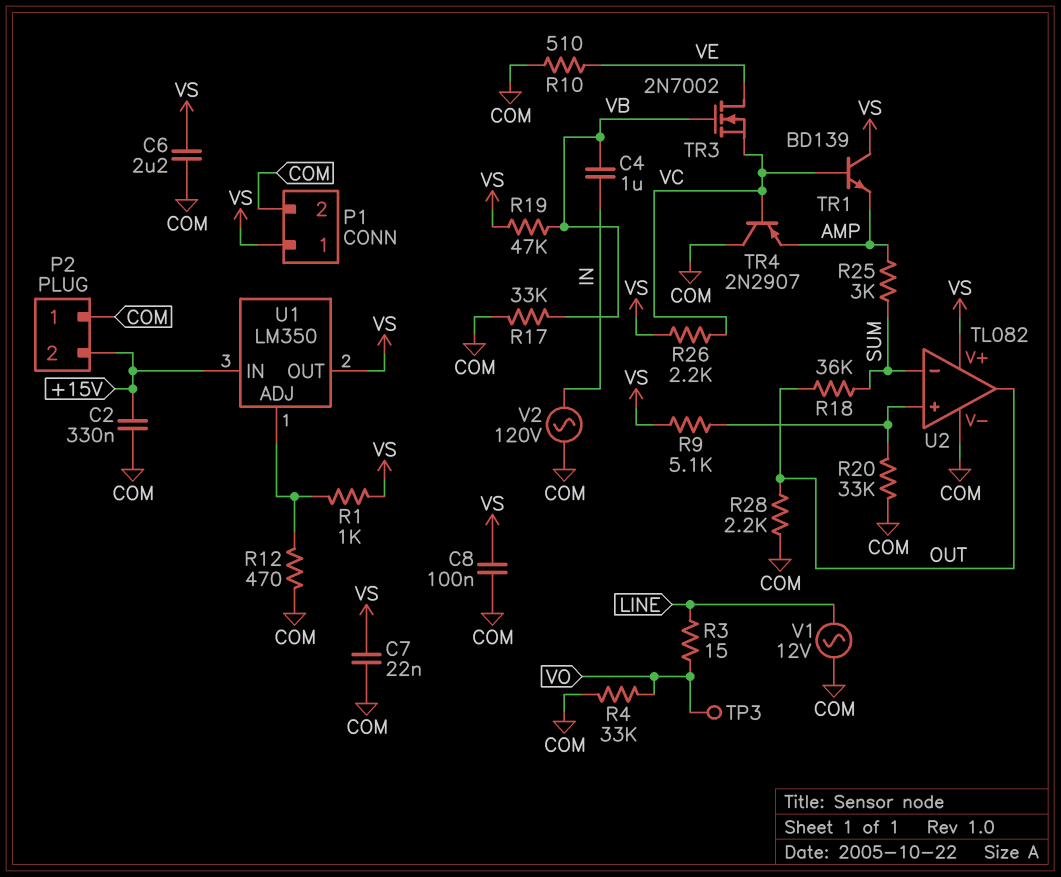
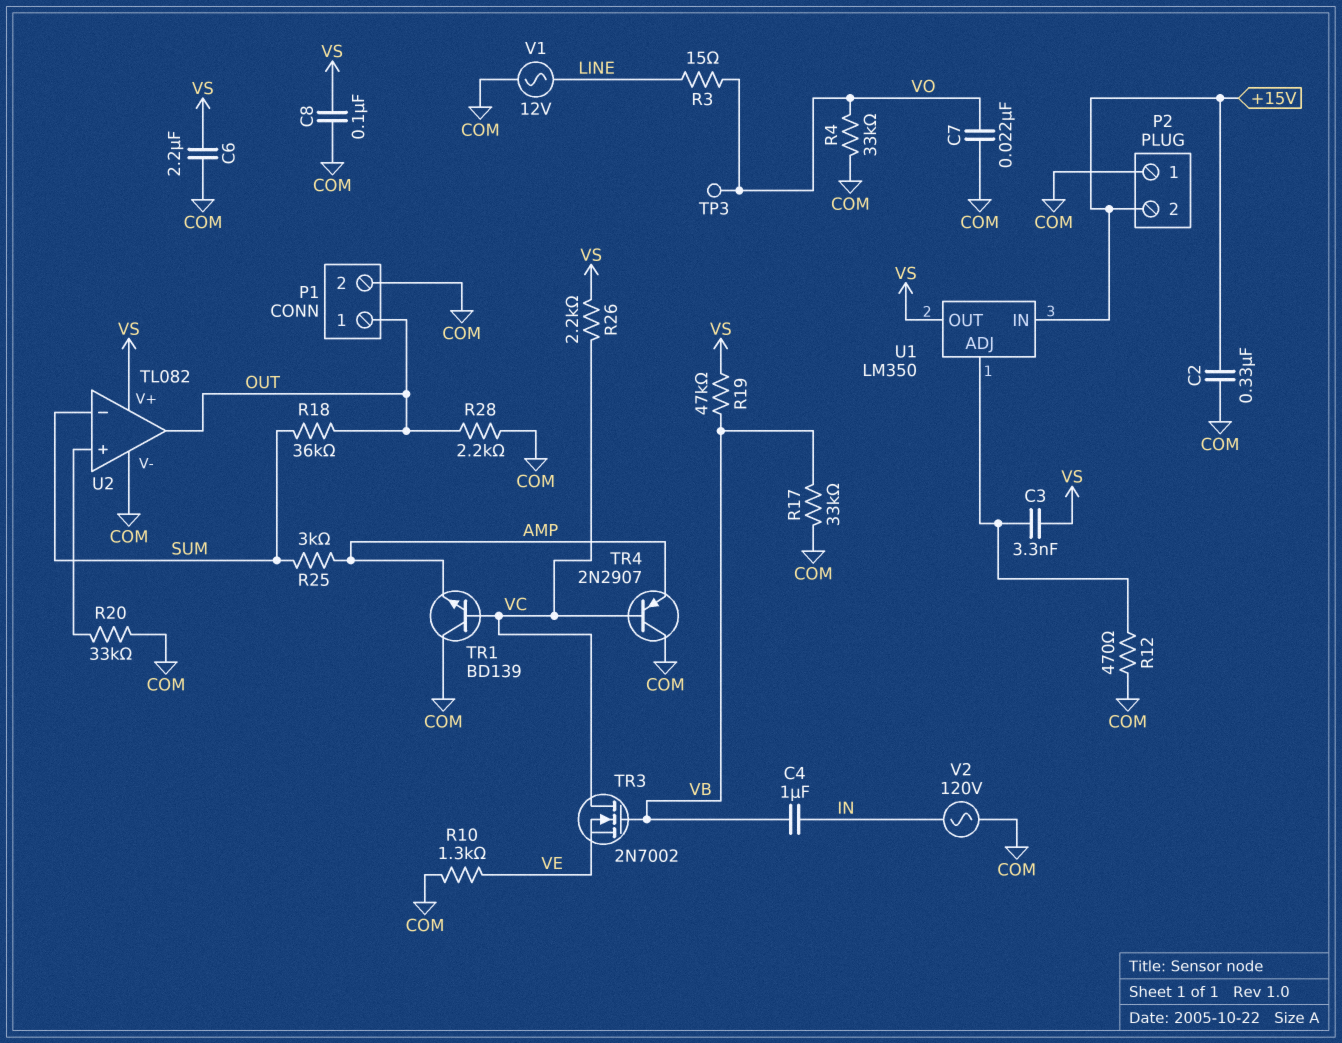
C3: none -> 3.3nF (U1/ADJ, VS)
C7: 22nF (COM, VS) -> 22nF (COM, VO)
P1 pin 1: VS -> OUT
R1: 1k (U1/ADJ, VS) -> none
R9: 5.1k (U2/in+, VS) -> none
R10: 510 (COM, VE) -> 1.3k (COM, VE)
TR1: NPN BD139 (B VC, C VS, E AMP) -> NPN BD139 (B VC, C COM, E AMP)
TR3: NMOS 2N7002 (G VB, D VE, S VC) -> NMOS 2N7002 (G VB, D VC, S VE)

